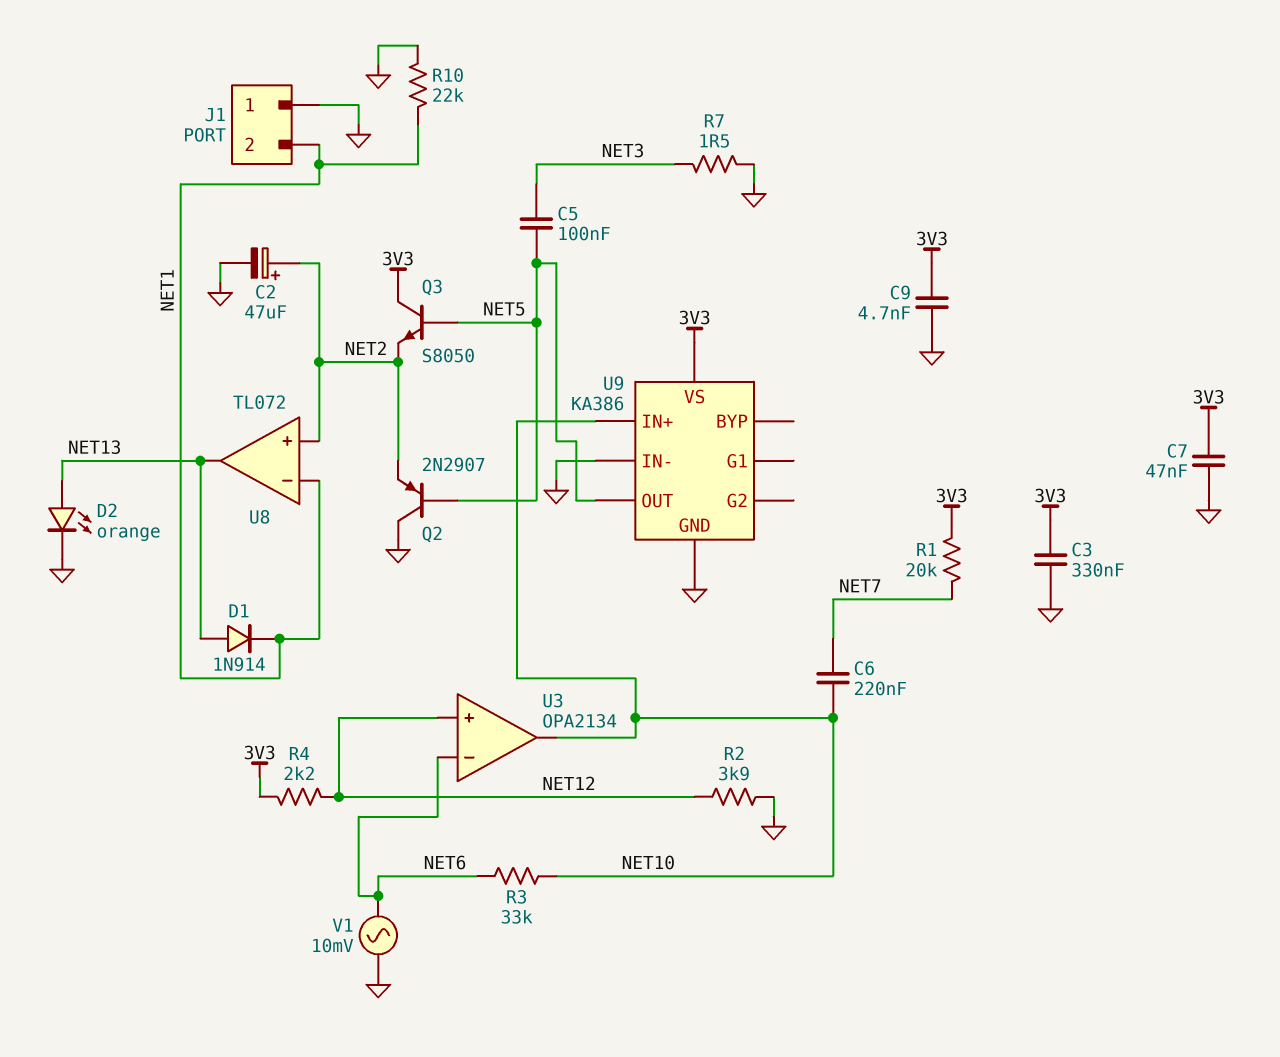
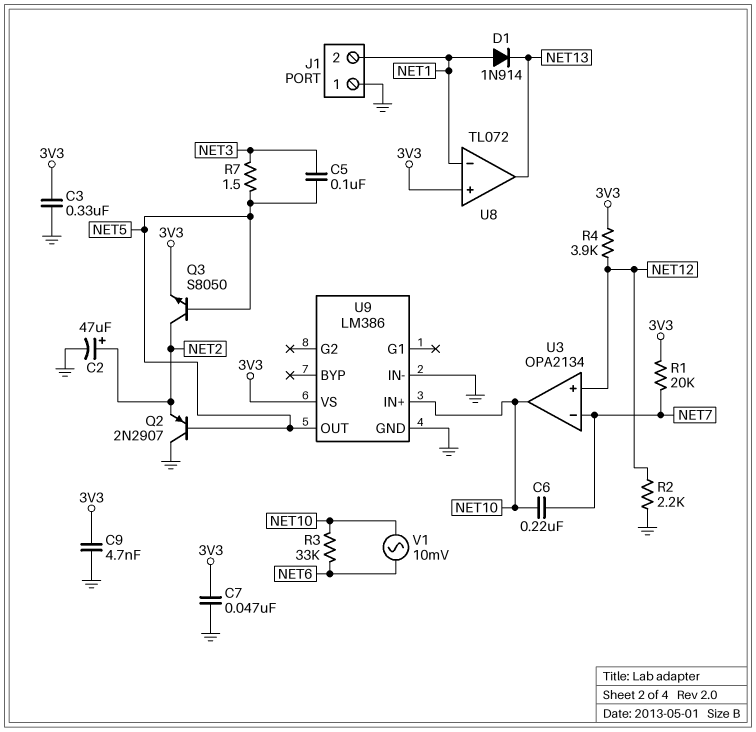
D1: diode 1N914 (A NET13, K NET1) -> diode 1N914 (A NET1, K NET13)
D2: LED orange (A NET13, K GND) -> none
Q3: NPN S8050 (B NET5, C 3V3, E NET2) -> NPN S8050 (B NET5, C NET2, E 3V3)
R2: 3.9k (GND, NET12) -> 2.2k (GND, NET12)
R4: 2.2k (3V3, NET12) -> 3.9k (3V3, NET12)
R7: 1.5 (GND, NET3) -> 1.5 (NET3, NET5)
R10: 22k (GND, NET1) -> none
U3 pin in-: NET6 -> NET7
U8 pin in+: NET2 -> 3V3
U9: KA386 -> LM386
V1: AC 10mV (GND, NET6) -> AC 10mV (NET6, NET10)

